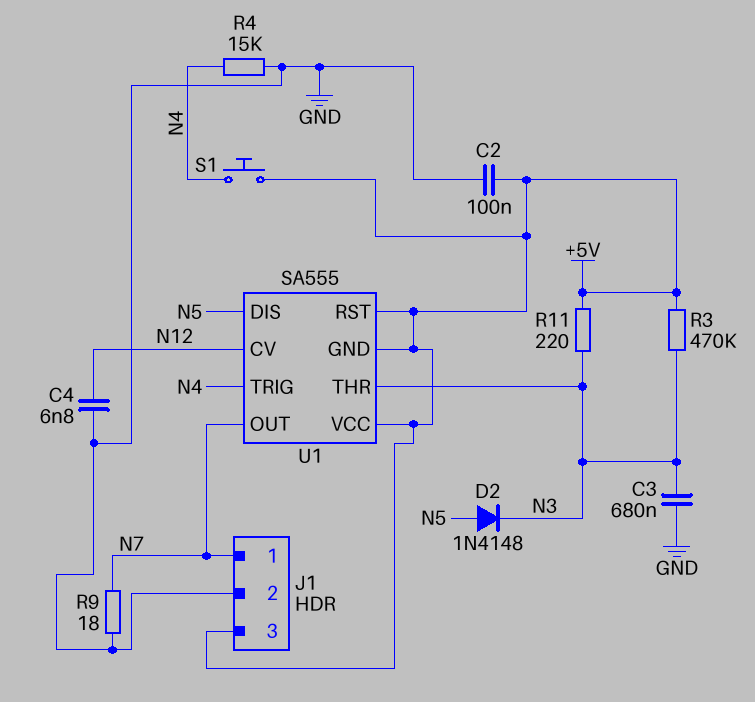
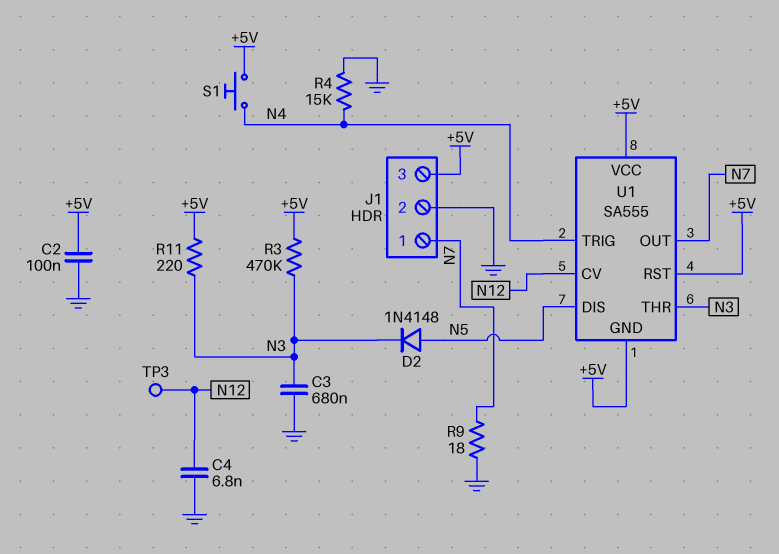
TP3: none -> test point (N12)

